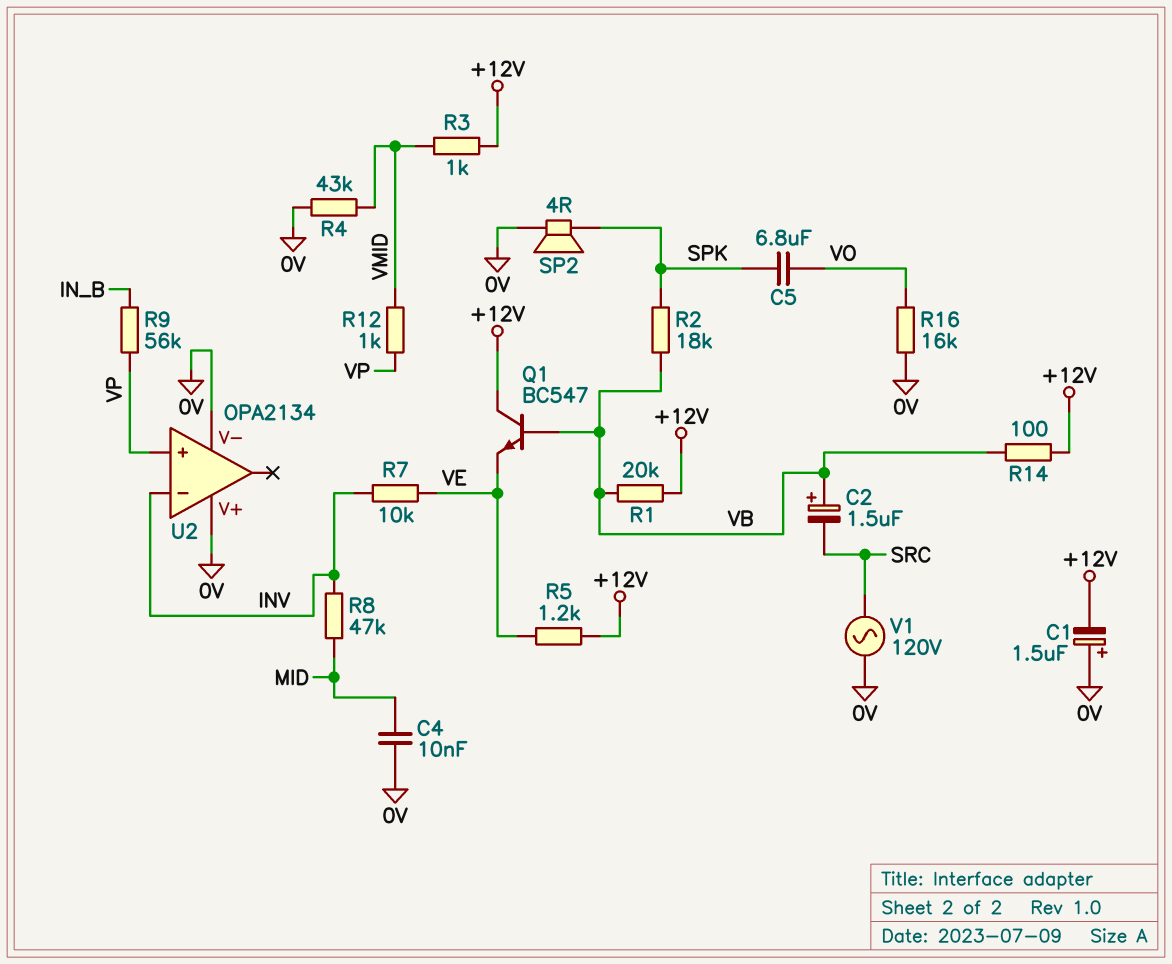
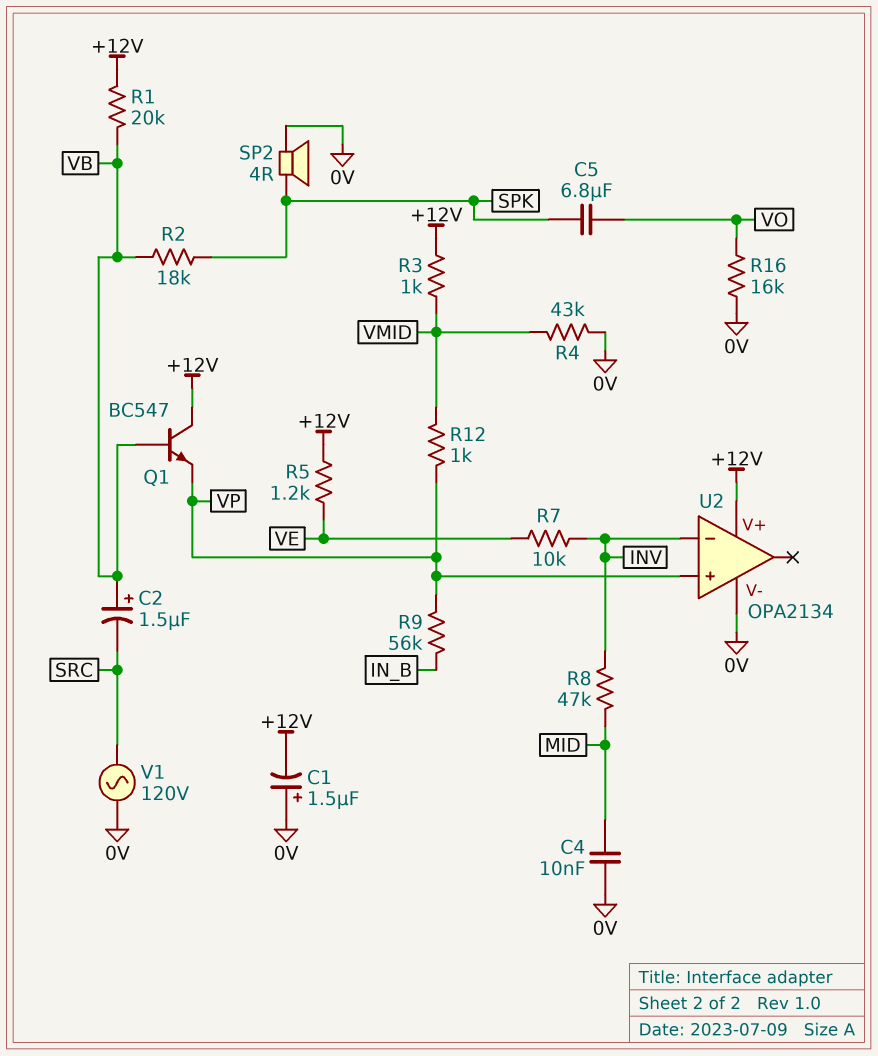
Q1: NPN BC547 (B VB, C +12V, E VE) -> NPN BC547 (B VB, C +12V, E VP)
R14: 100 (+12V, VB) -> none
U2 pin V+: 0V -> +12V

